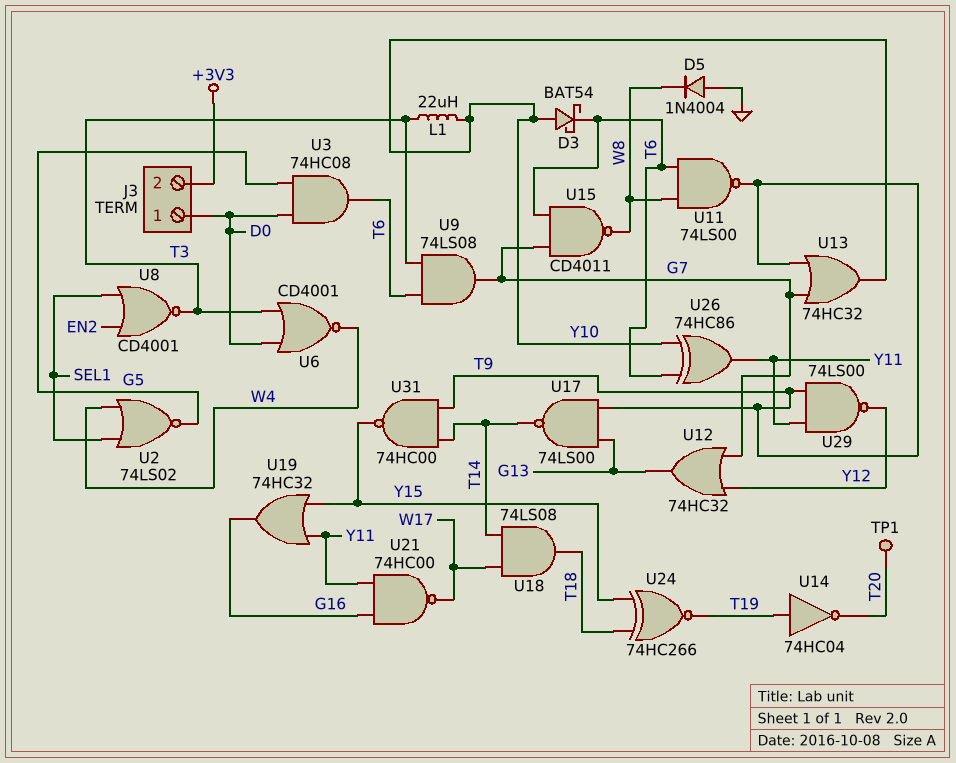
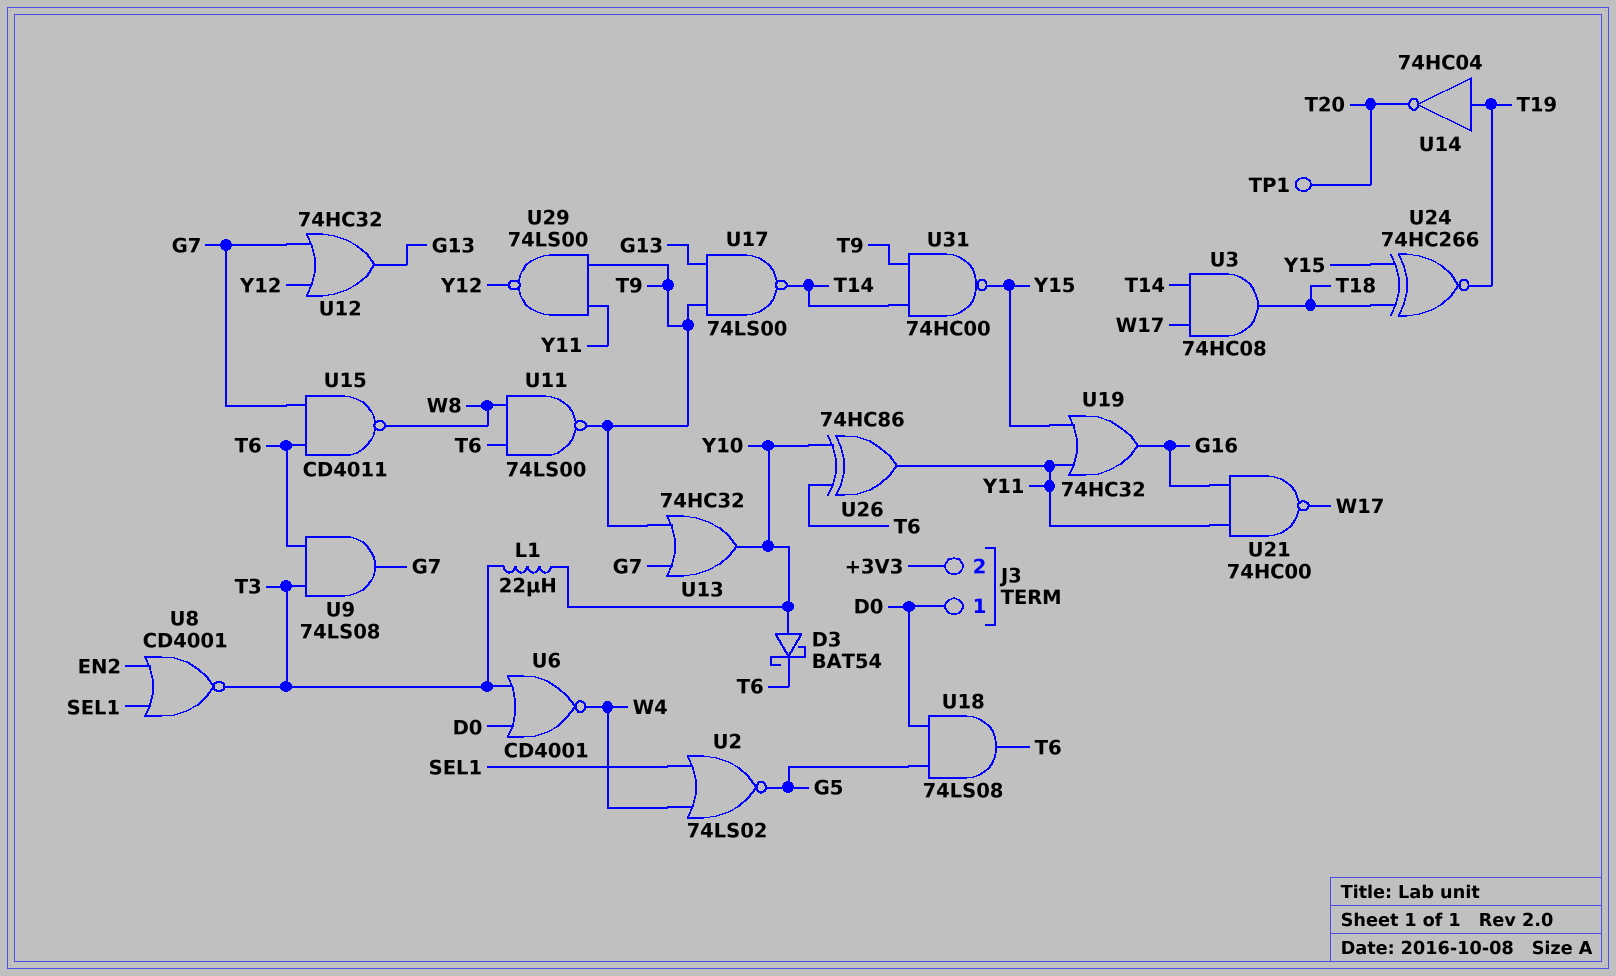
D5: diode 1N4004 (A GND, K W8) -> none
U3: AND 74HC08 (in D0, in G5, out T6) -> AND 74HC08 (in T14, in W17, out T18)
U18: AND 74LS08 (in T14, in W17, out T18) -> AND 74LS08 (in D0, in G5, out T6)

